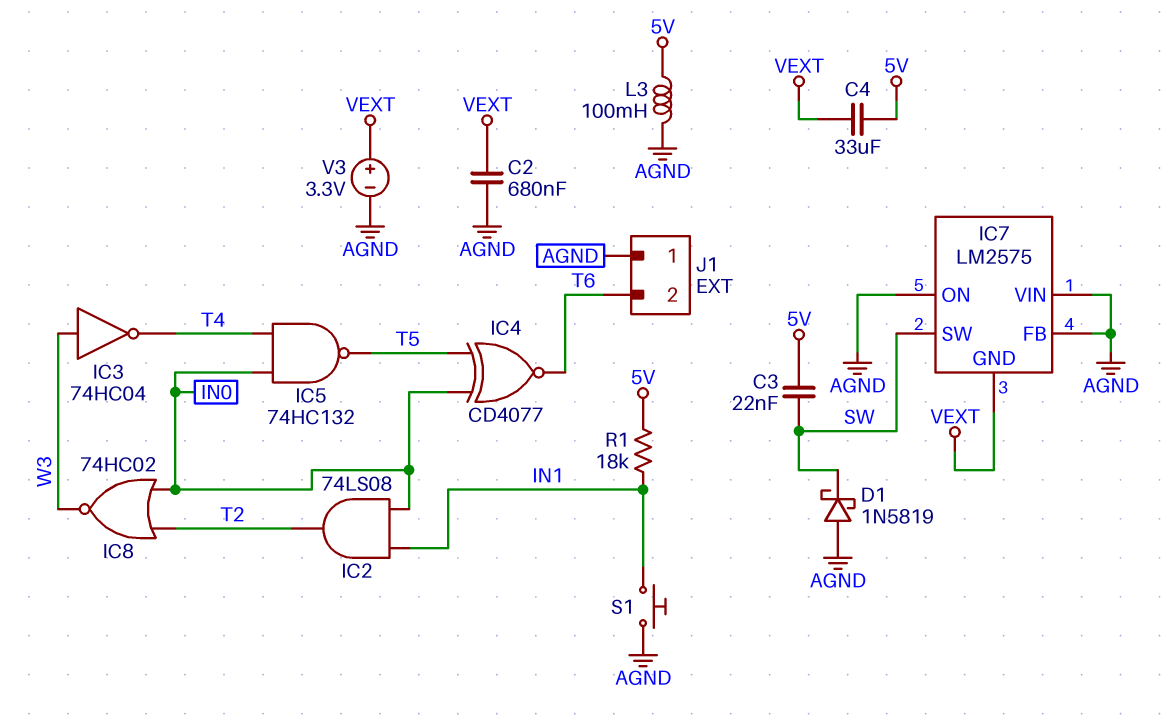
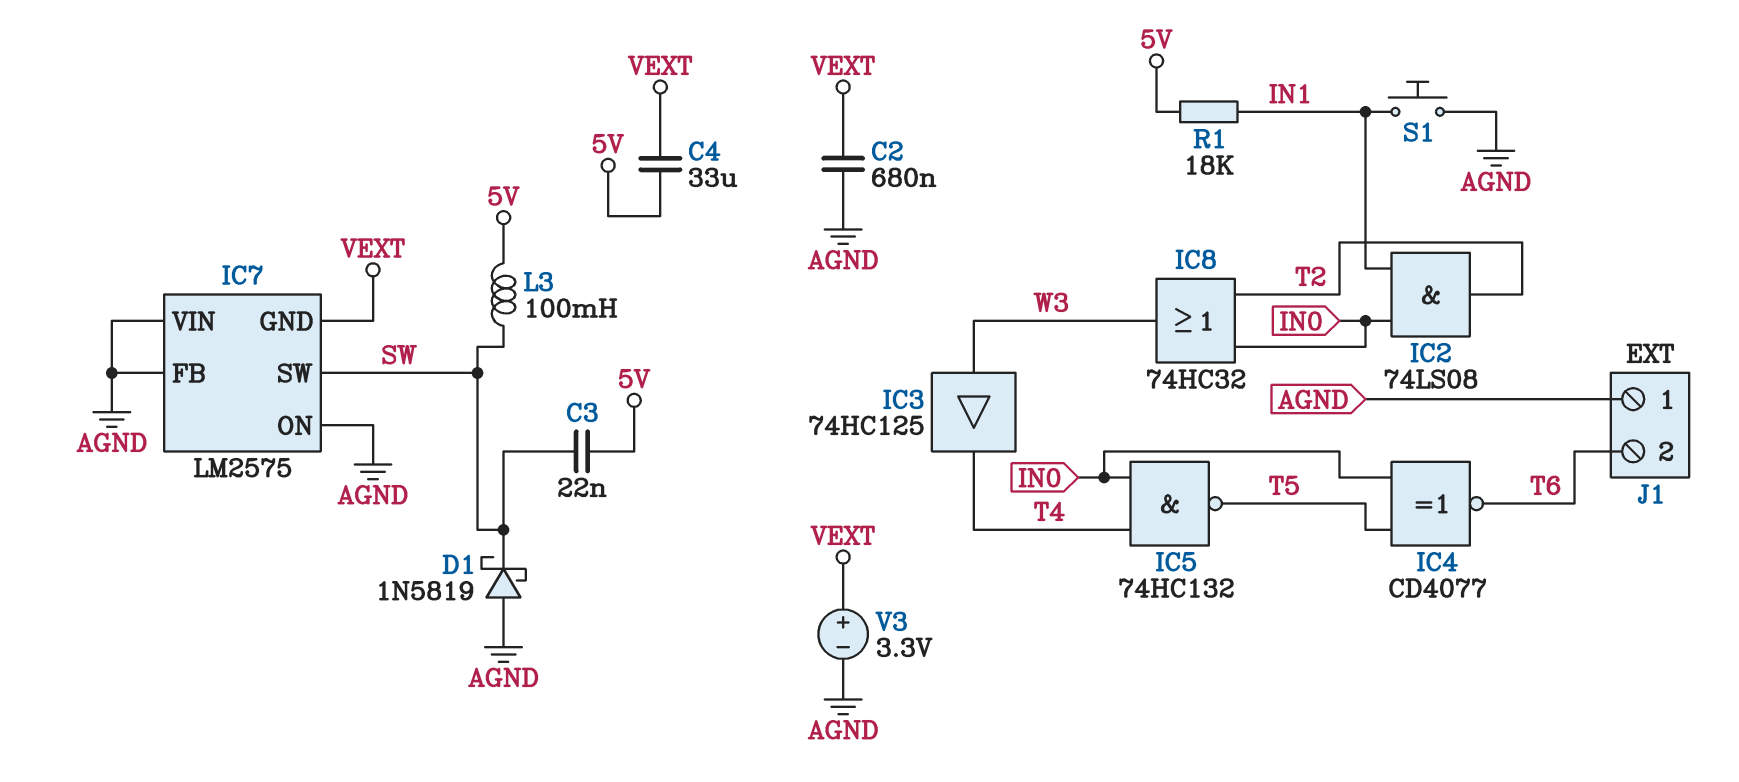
IC3: NOT 74HC04 (in W3, out T4) -> buffer 74HC125 (in W3, out T4)
IC8: NOR 74HC02 (in IN0, in T2, out W3) -> OR 74HC32 (in IN0, in T2, out W3)
L3: 100mH (5V, AGND) -> 100mH (5V, SW)

